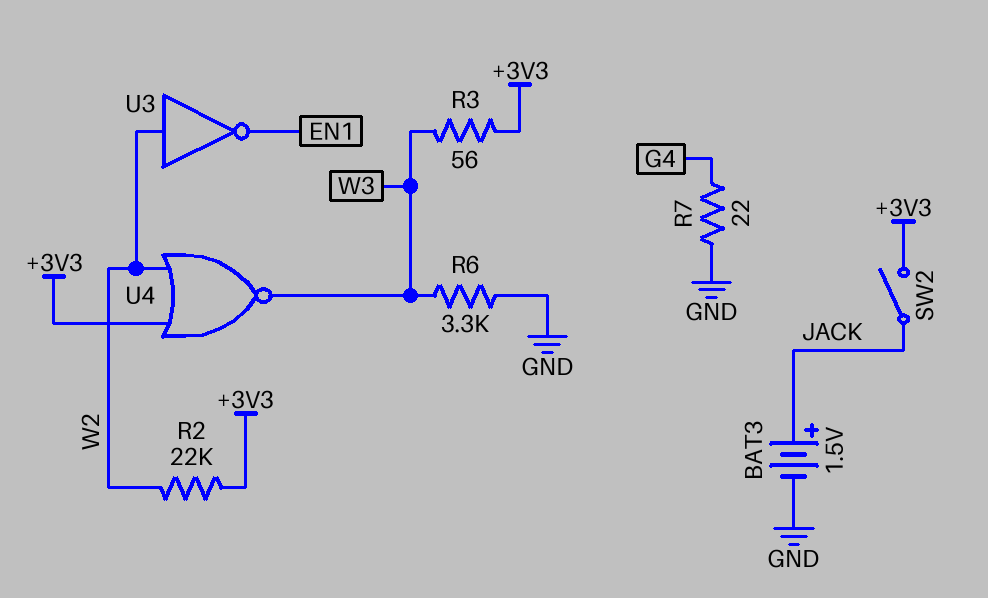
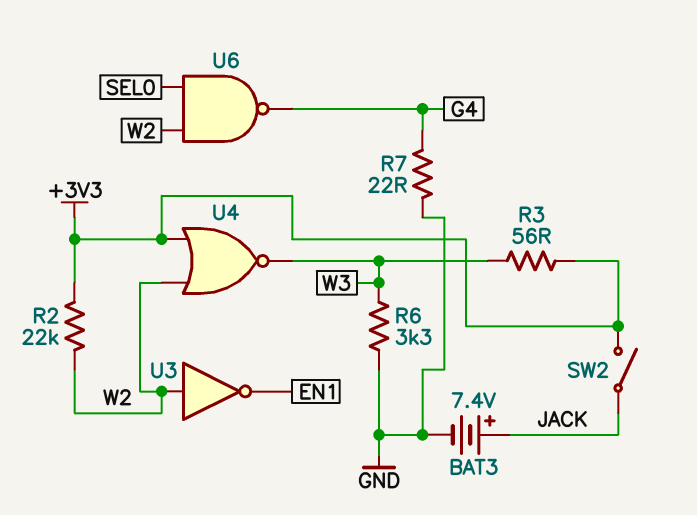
BAT3: 1.5V (plus JACK, minus GND) -> 7.4V (plus JACK, minus GND)
U6: none -> NAND (in SEL0, in W2, out G4)

